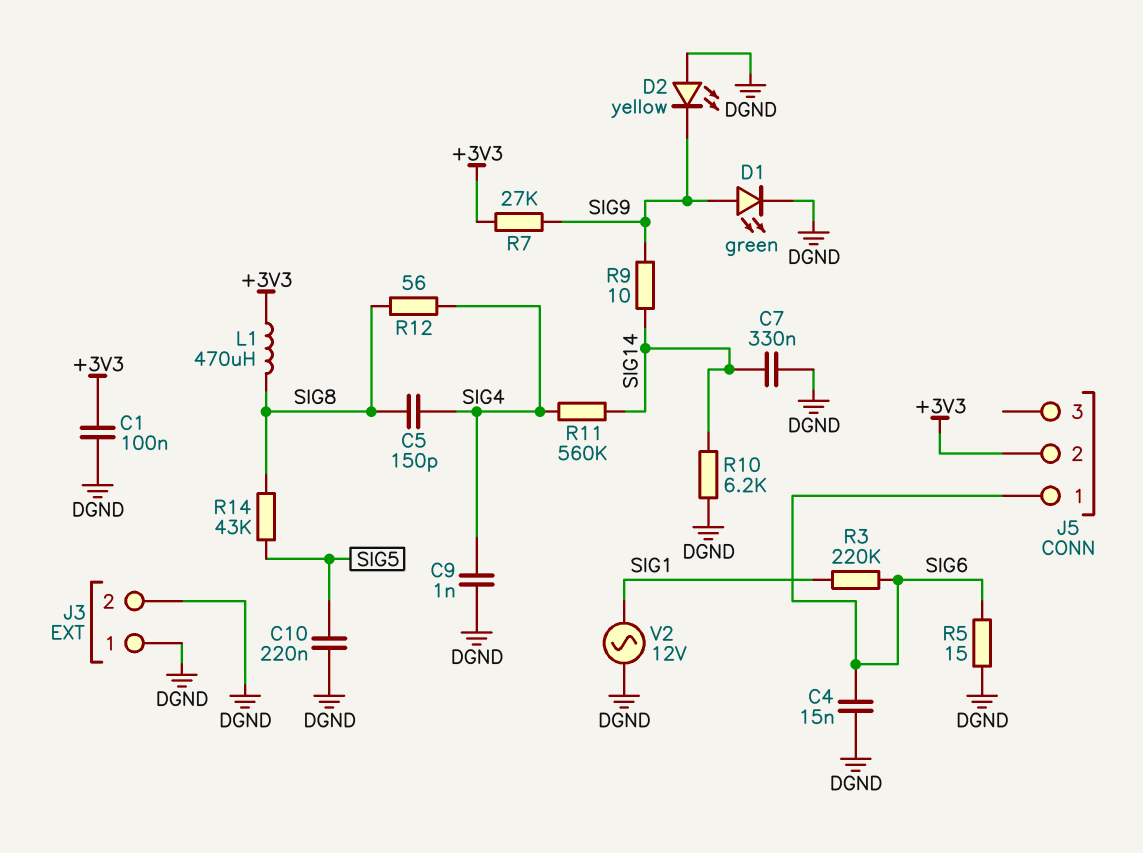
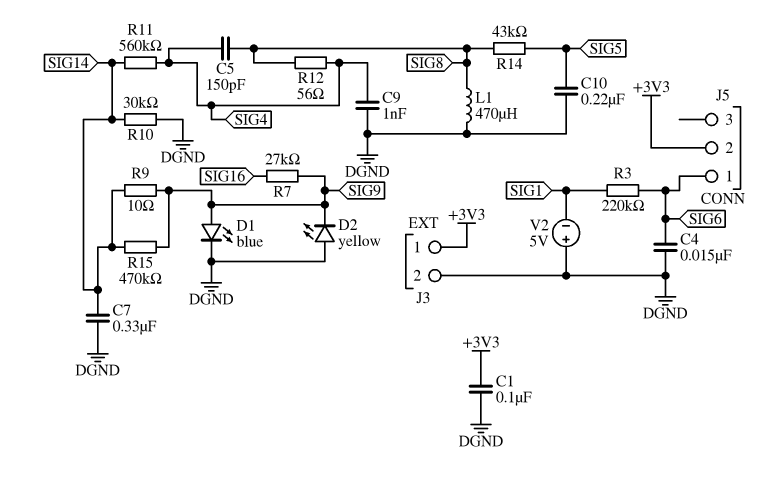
D1: LED green (A SIG9, K DGND) -> LED blue (A SIG9, K DGND)
J3 pin 1: DGND -> +3V3
L1: 470uH (+3V3, SIG8) -> 470uH (DGND, SIG8)
R5: 15 (DGND, SIG6) -> none
R7: 27k (+3V3, SIG9) -> 27k (SIG9, SIG16)
R10: 6.2k (DGND, SIG14) -> 30k (DGND, SIG14)
R15: none -> 470k (SIG9, SIG14)
V2: AC 12V (DGND, SIG1) -> 5V (plus DGND, minus SIG1)

